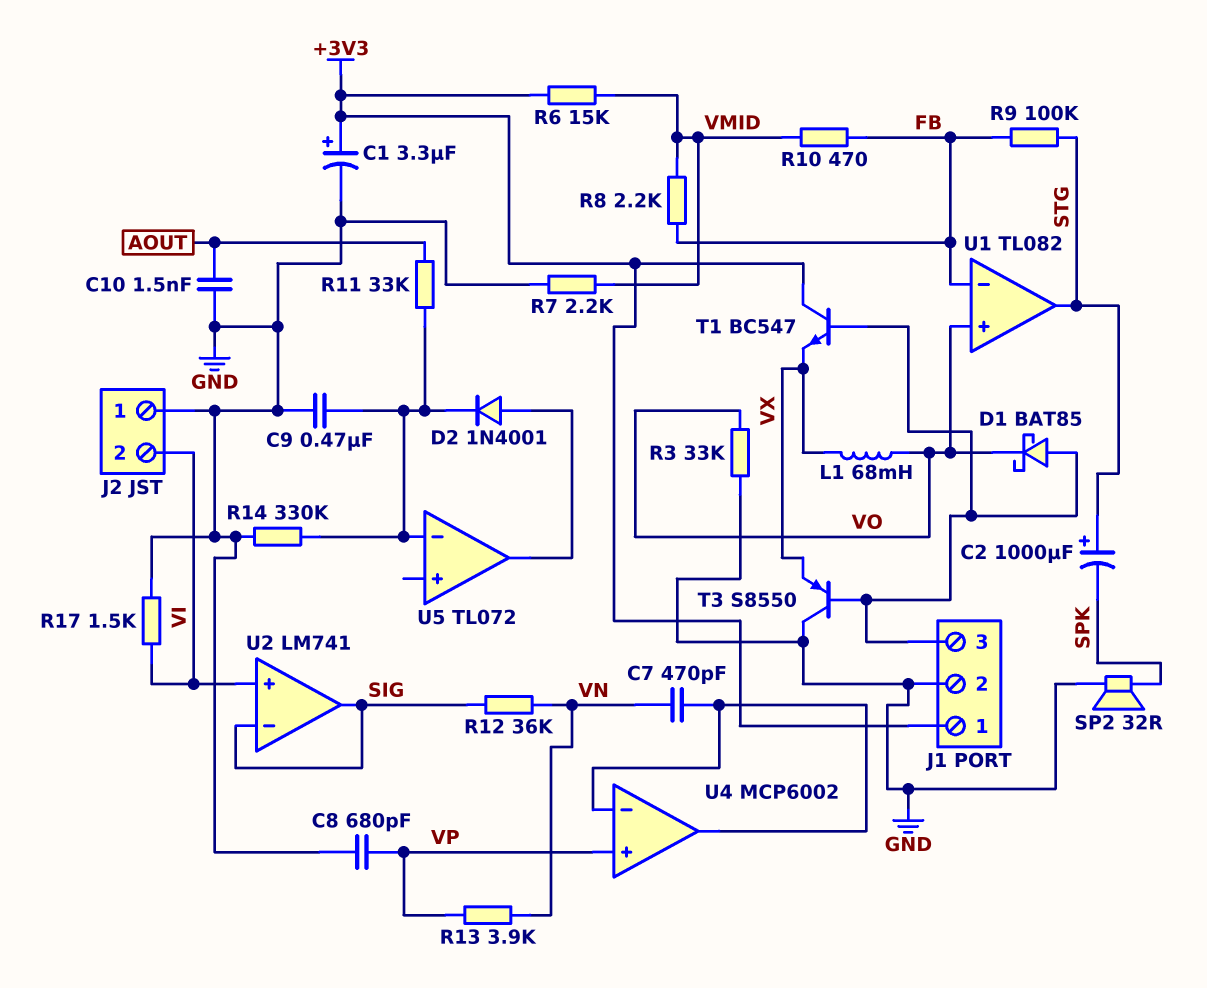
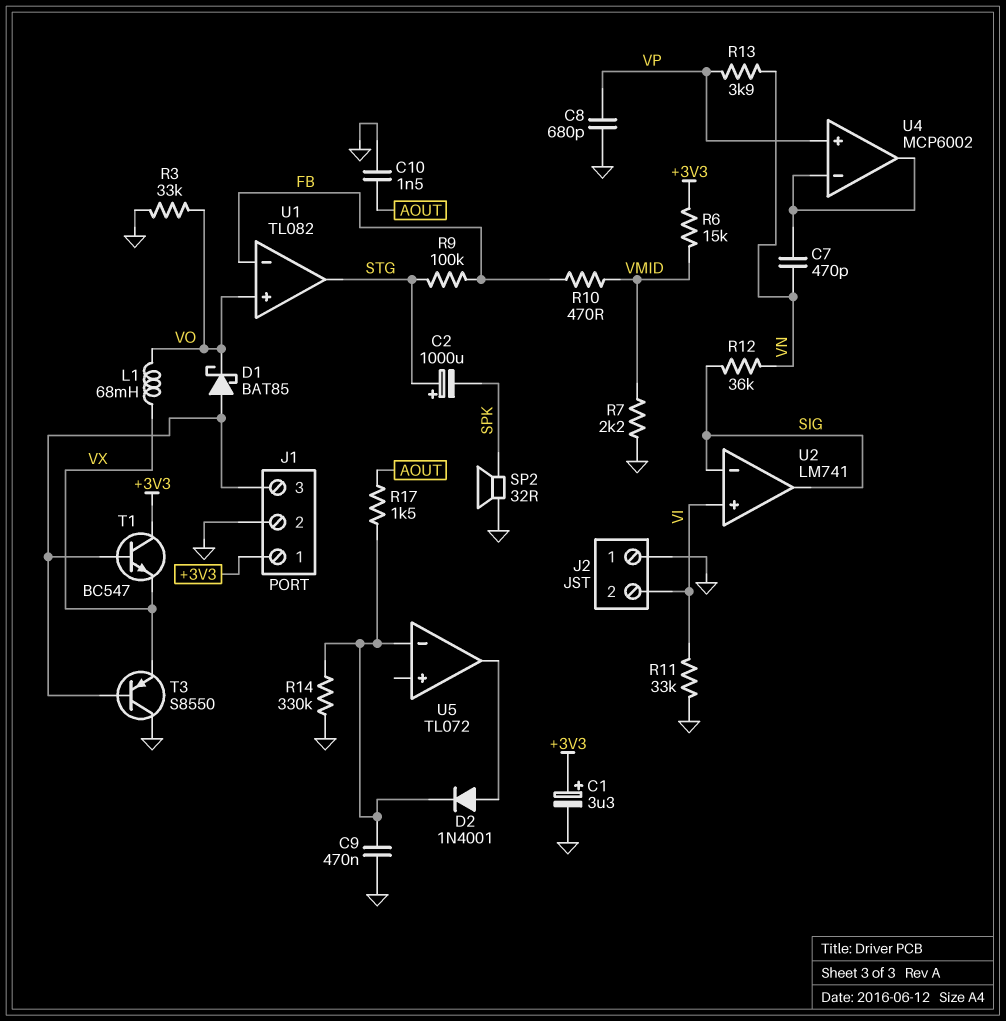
R8: 2.2k (FB, VMID) -> none
R11: 33k (AOUT, U5/in-) -> 33k (GND, VI)
R17: 1.5k (GND, VI) -> 1.5k (AOUT, U5/in-)

